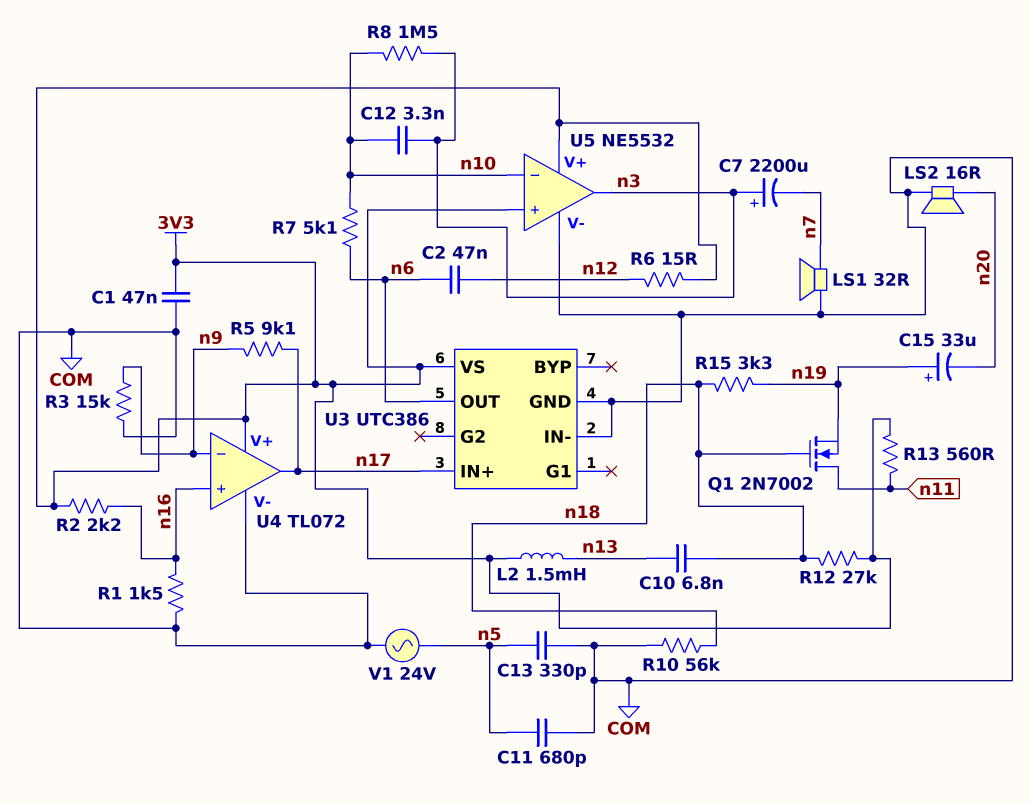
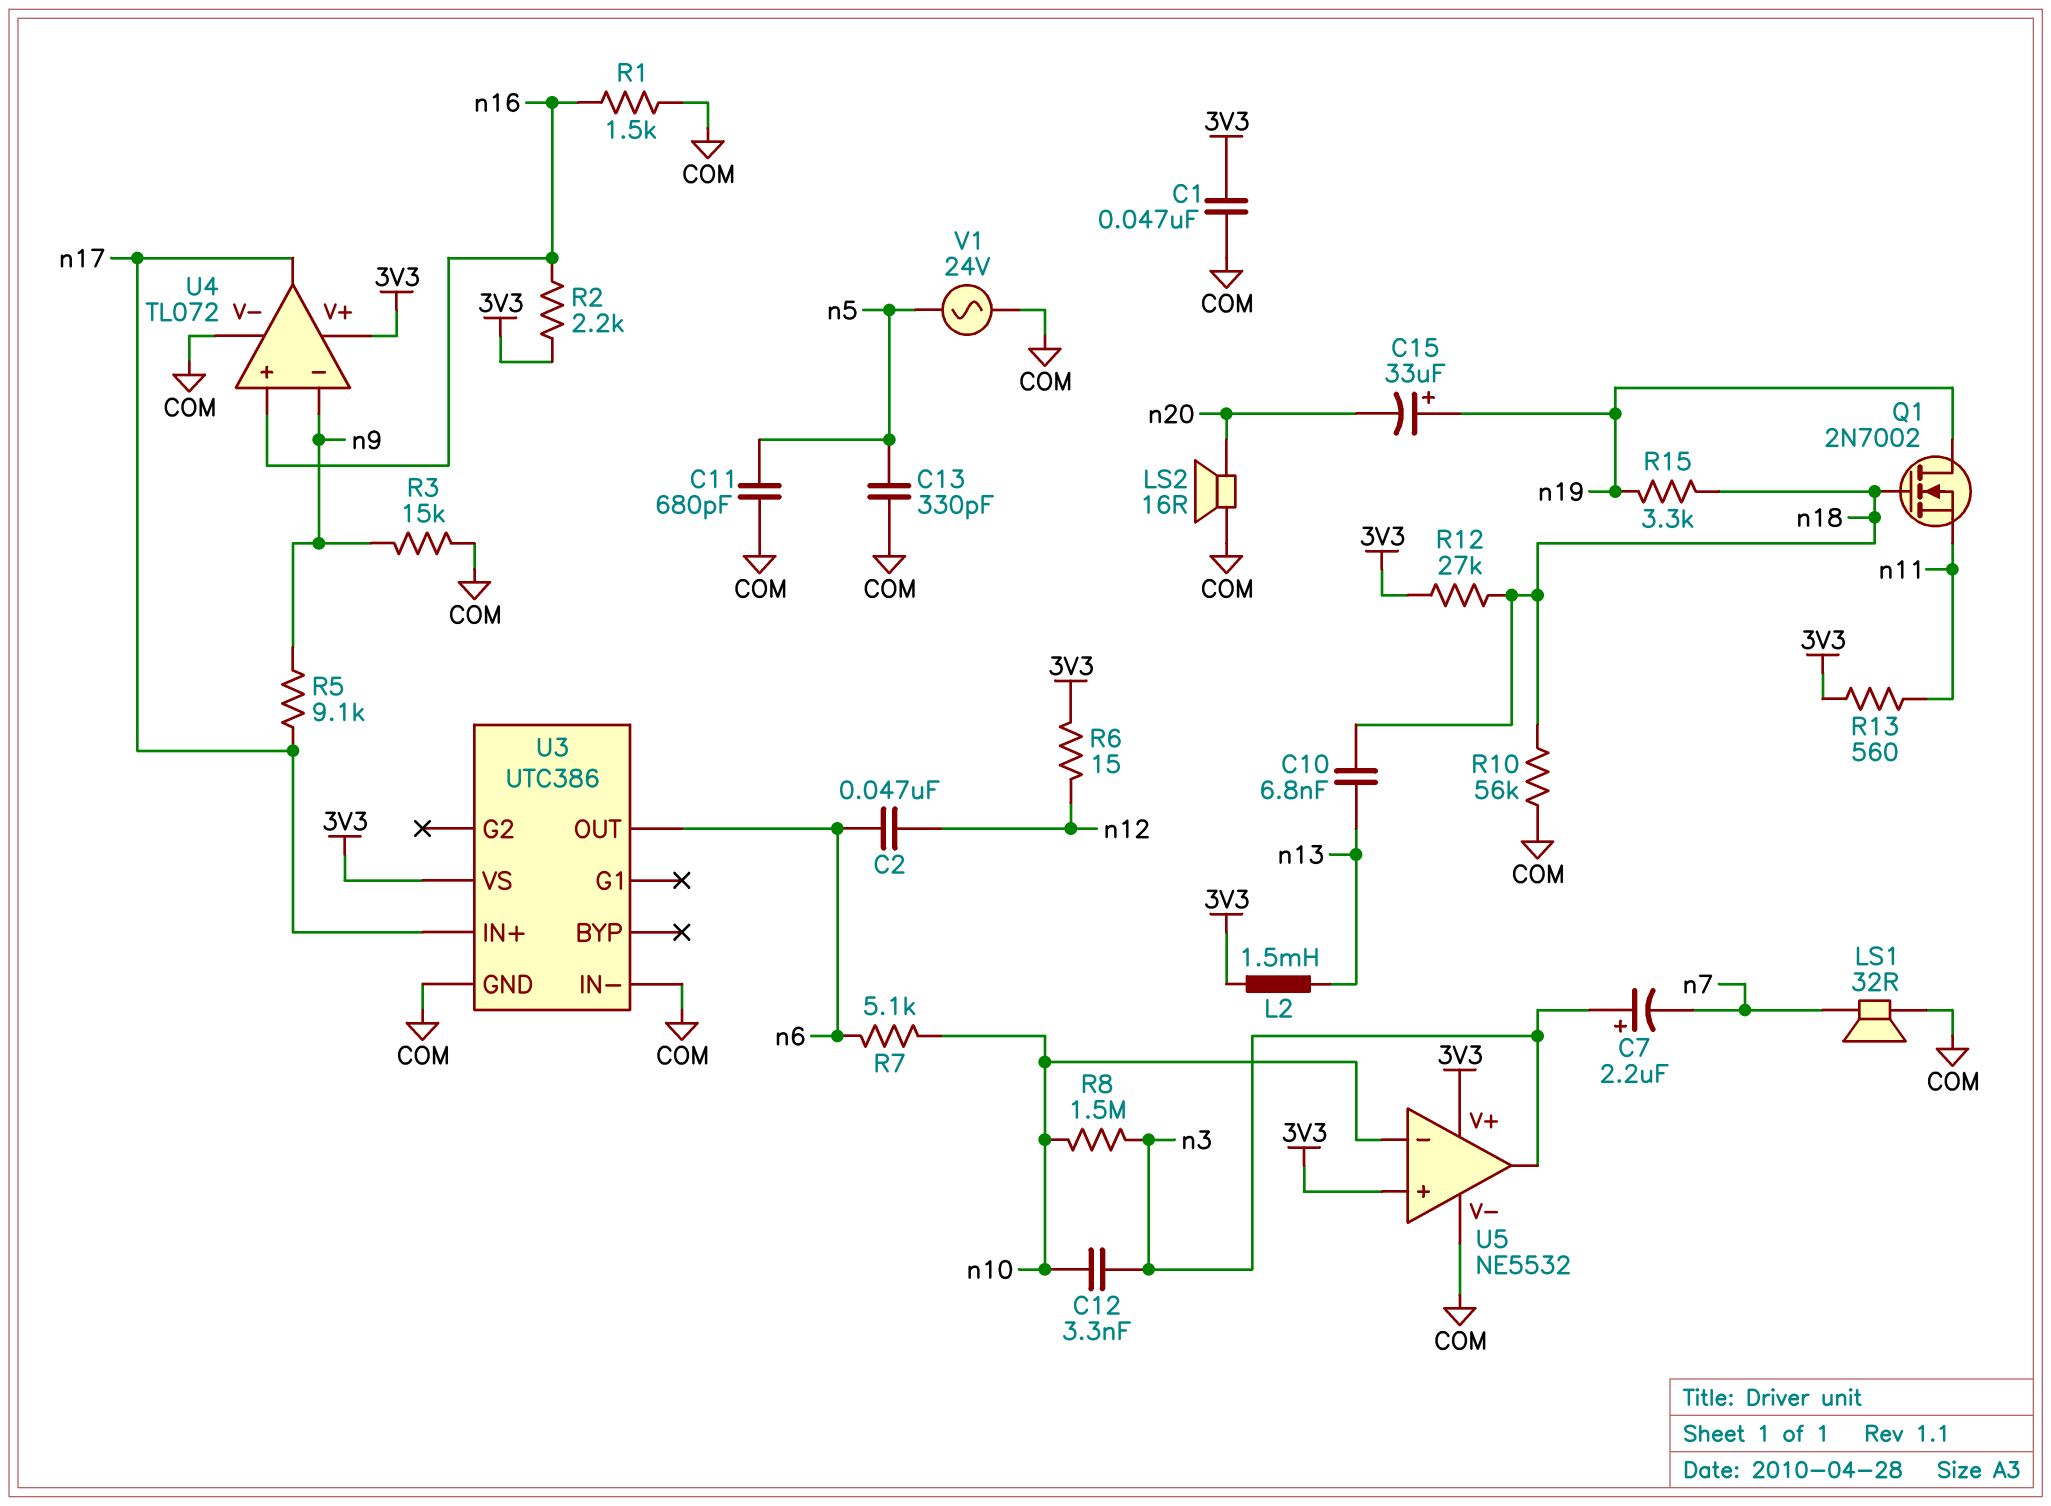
C7: 2200uF (plus n3, minus n7) -> 2.2uF (plus n3, minus n7)
Q1: NMOS 2N7002 (G n18, D n11, S n19) -> NMOS 2N7002 (G n18, D n19, S n11)

